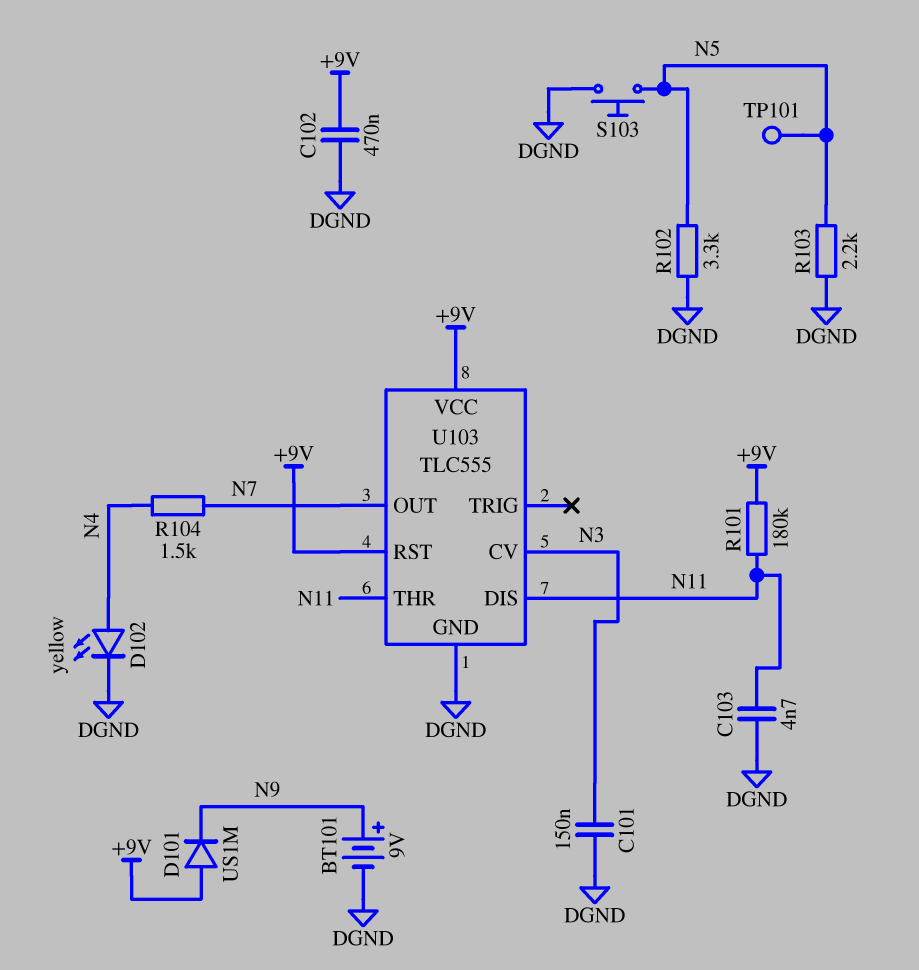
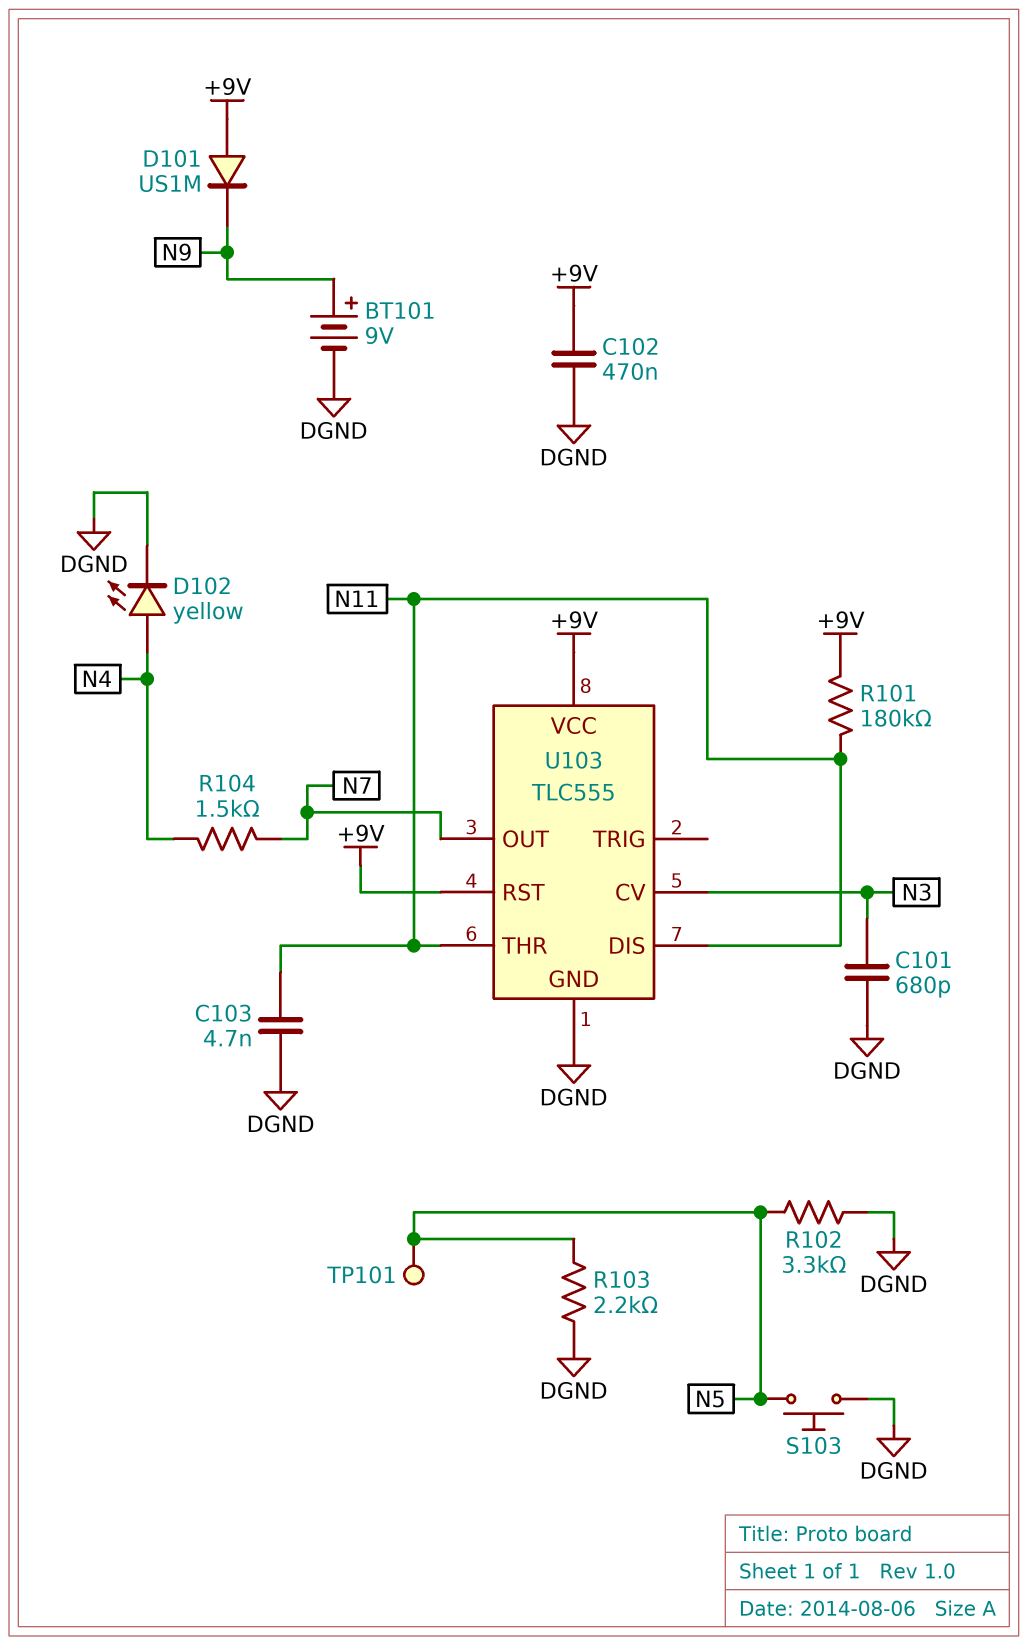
C101: 150nF (DGND, N3) -> 680pF (DGND, N3)

